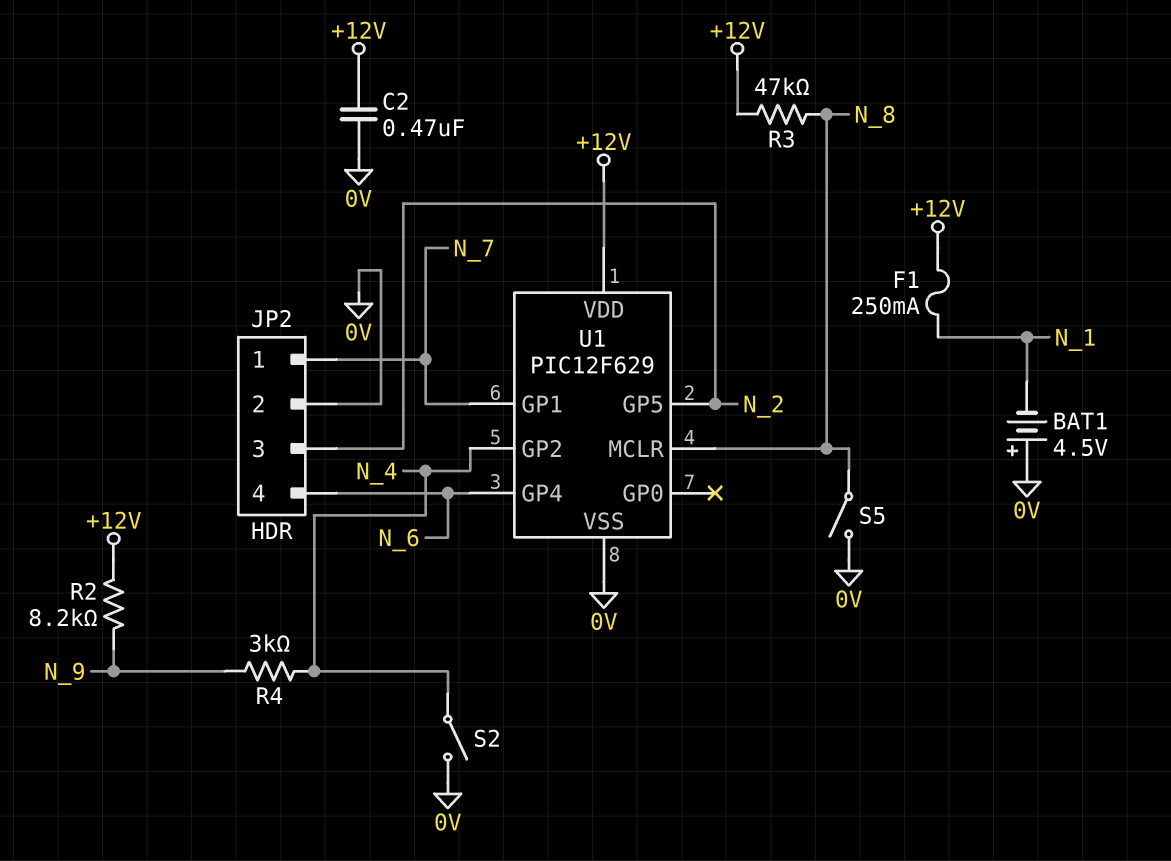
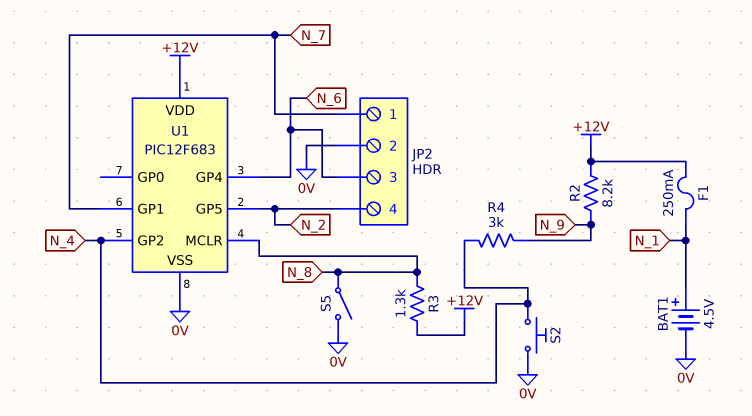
BAT1: 4.5V (plus 0V, minus N_1) -> 4.5V (plus N_1, minus 0V)
C2: 470nF (+12V, 0V) -> none
JP2 pin 3: N_2 -> N_6
JP2 pin 4: N_6 -> N_2
R3: 47k (+12V, N_8) -> 1.3k (+12V, N_8)
S2: switch (0V, N_4) -> button (0V, N_4)
U1: PIC12F629 -> PIC12F683

